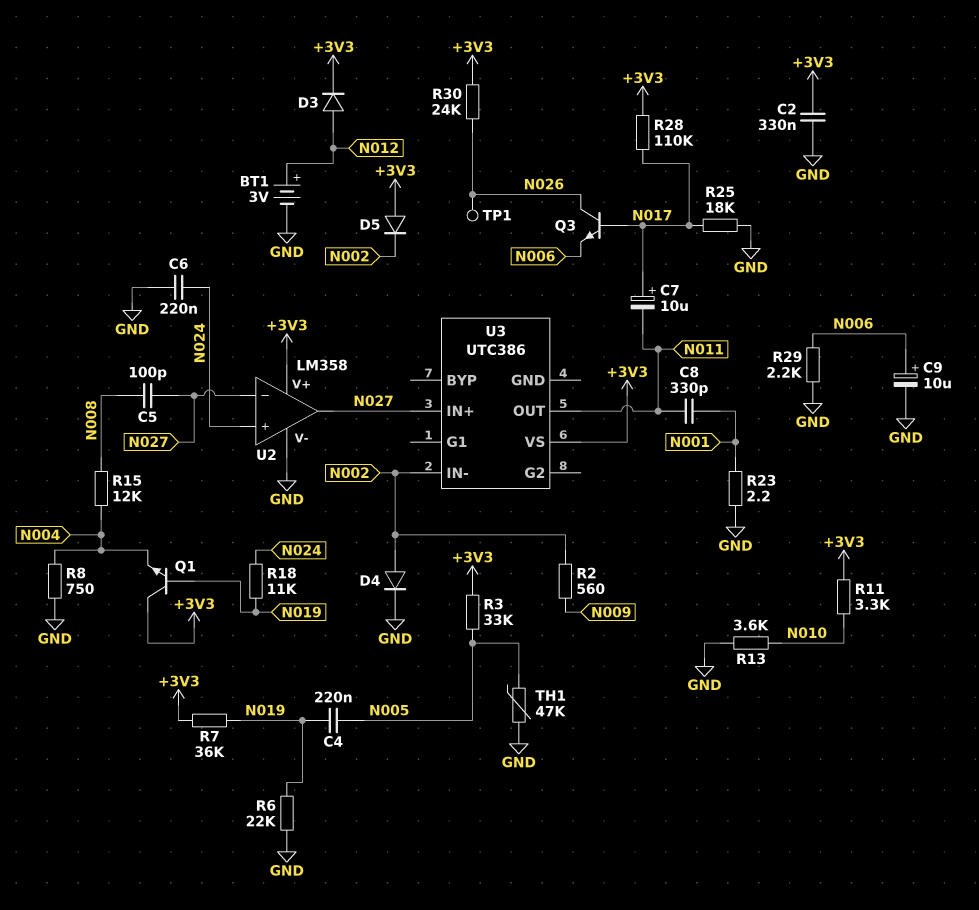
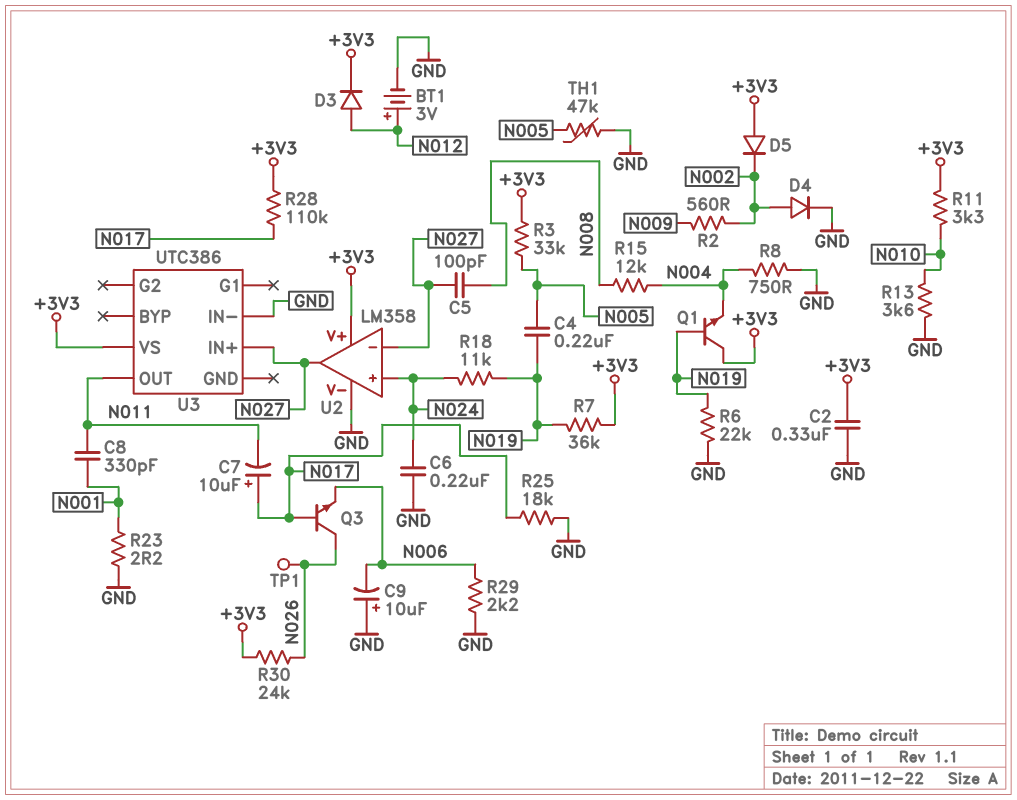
C9: 10uF (plus N006, minus GND) -> 10uF (plus GND, minus N006)
U3 pin IN-: N002 -> GND

